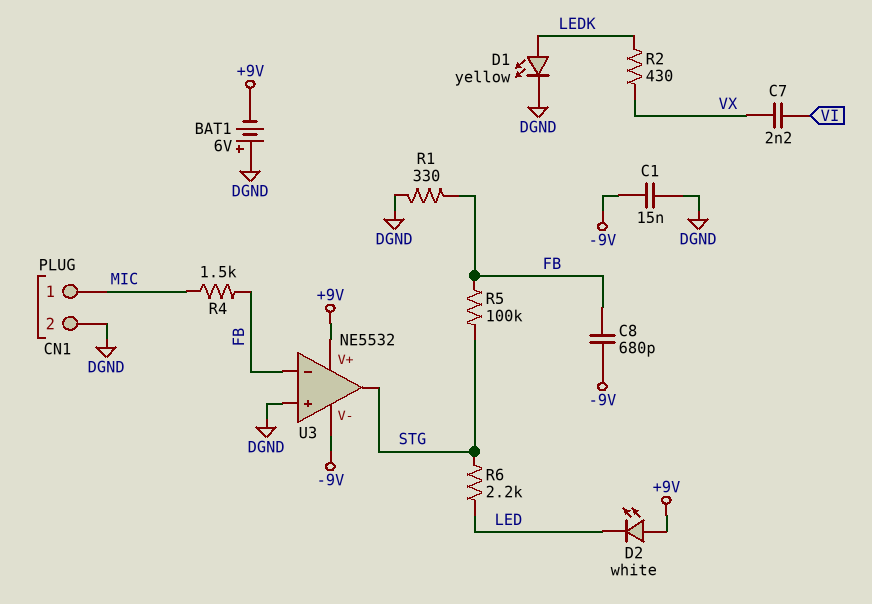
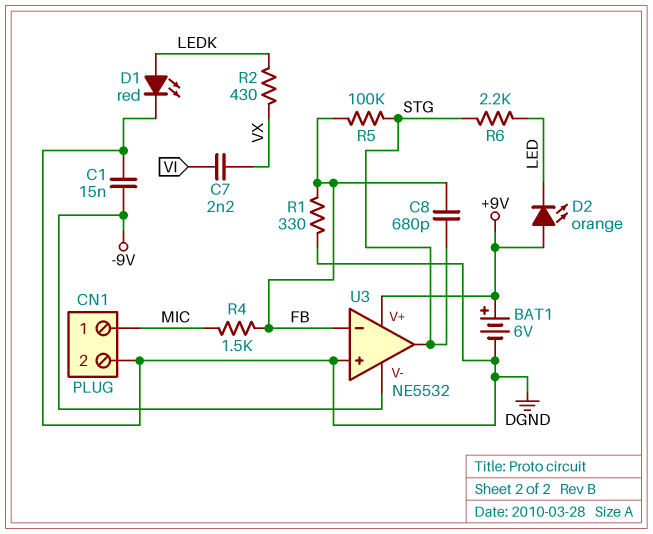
BAT1: 6V (plus DGND, minus +9V) -> 6V (plus +9V, minus DGND)
C8: 680pF (-9V, FB) -> 680pF (FB, STG)
D1: LED yellow (A LEDK, K DGND) -> LED red (A LEDK, K DGND)
D2: LED white (A +9V, K LED) -> LED orange (A +9V, K LED)

